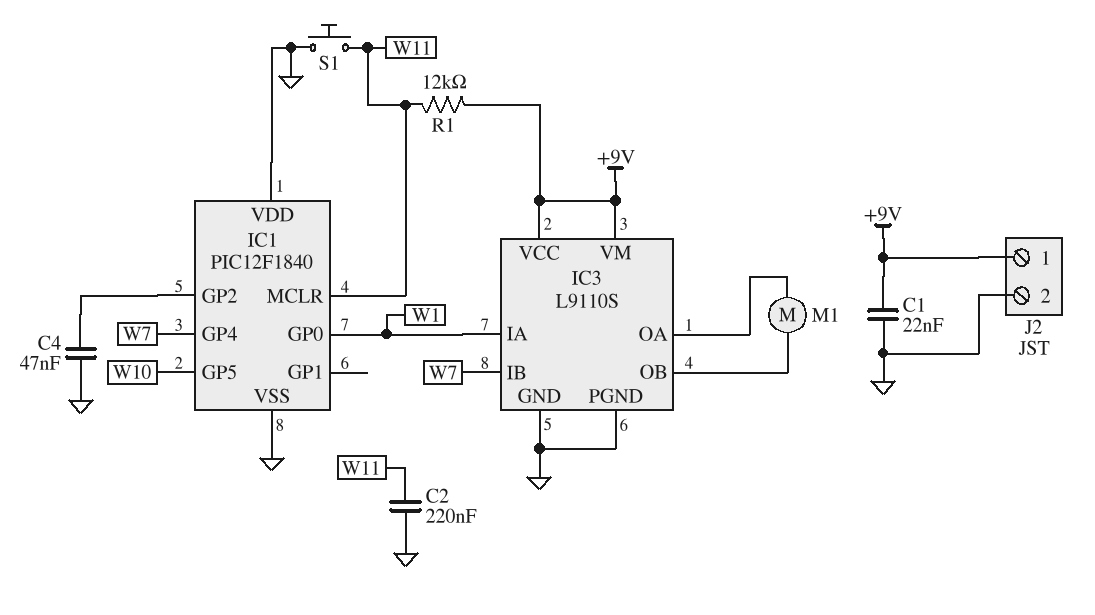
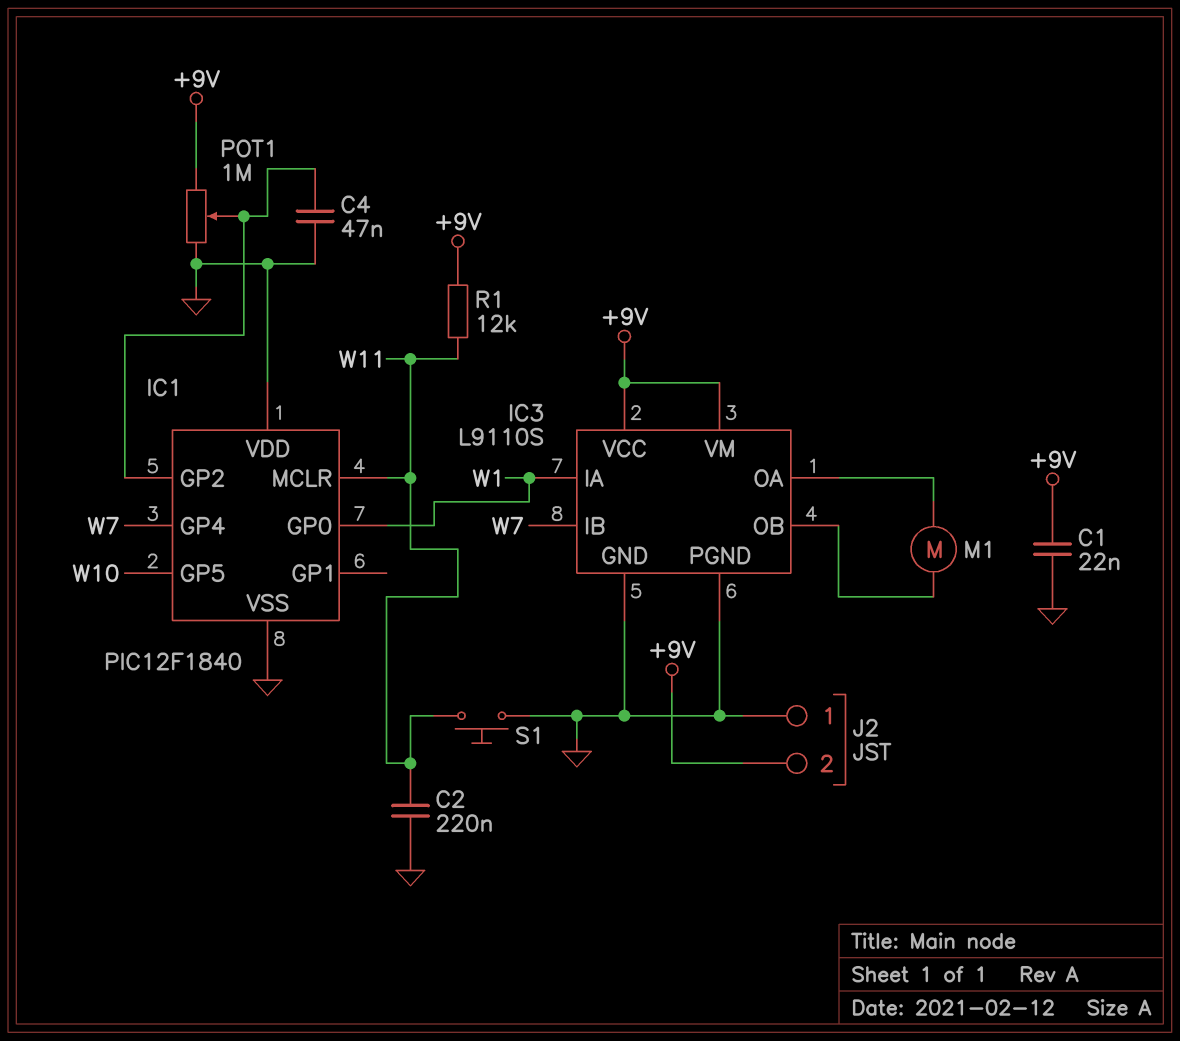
J2 pin 1: +9V -> GND
J2 pin 2: GND -> +9V
POT1: none -> 1M (+9V, GND, wiper IC1/GP2)

